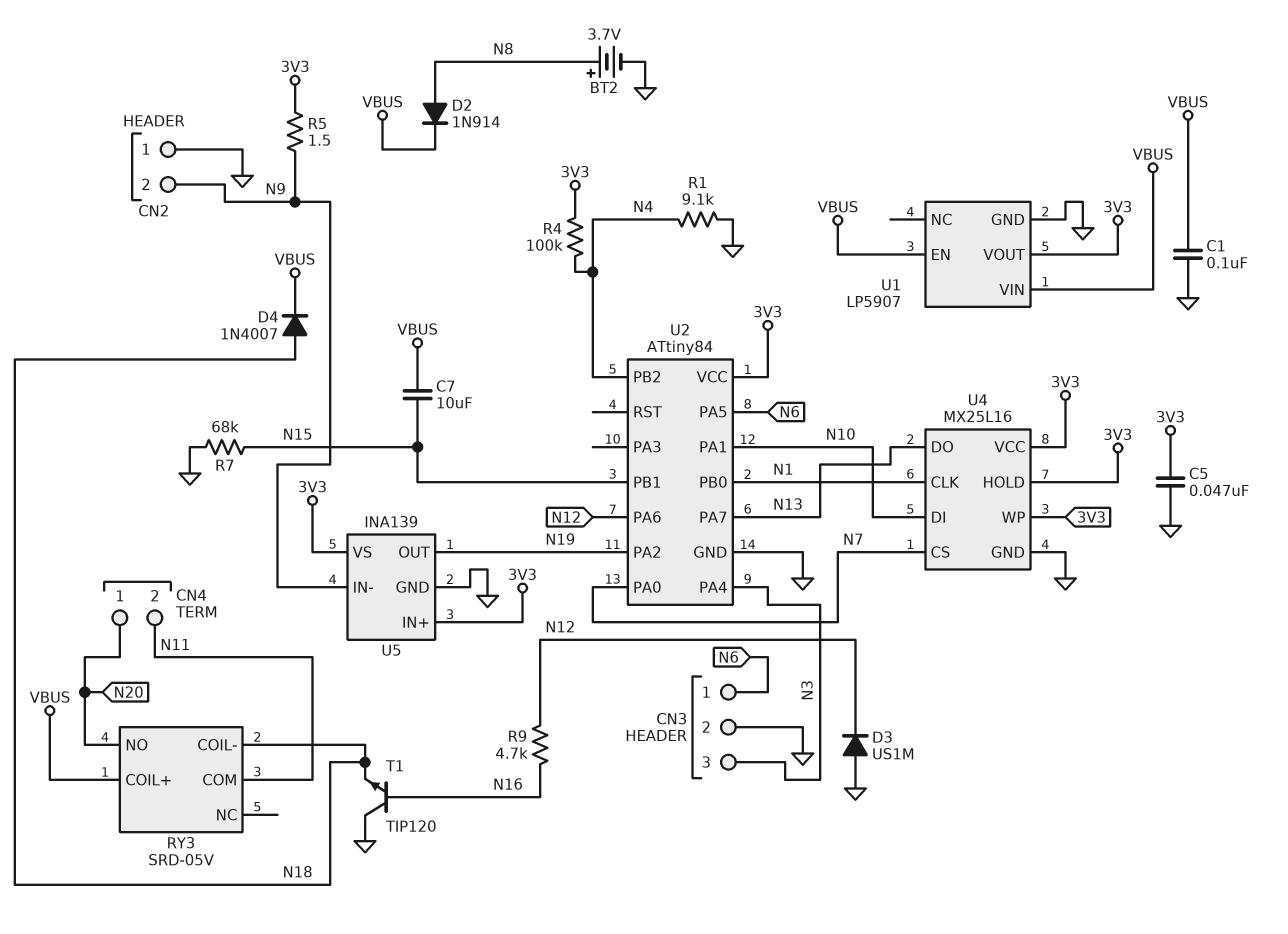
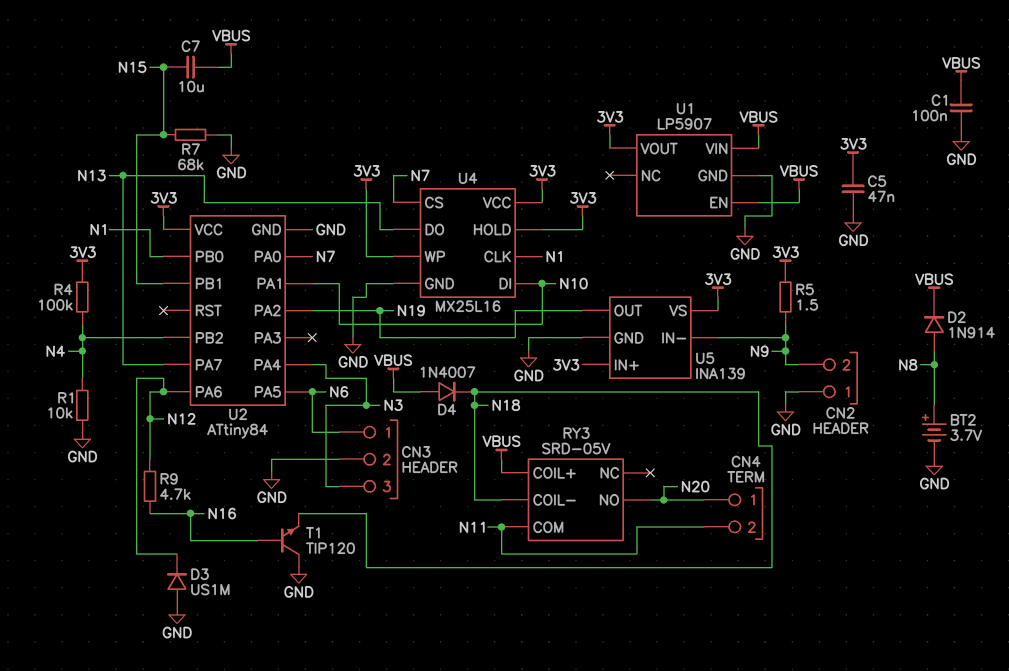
D4: diode 1N4007 (A N18, K VBUS) -> diode 1N4007 (A VBUS, K N18)
R1: 9.1k (GND, N4) -> 10k (GND, N4)

